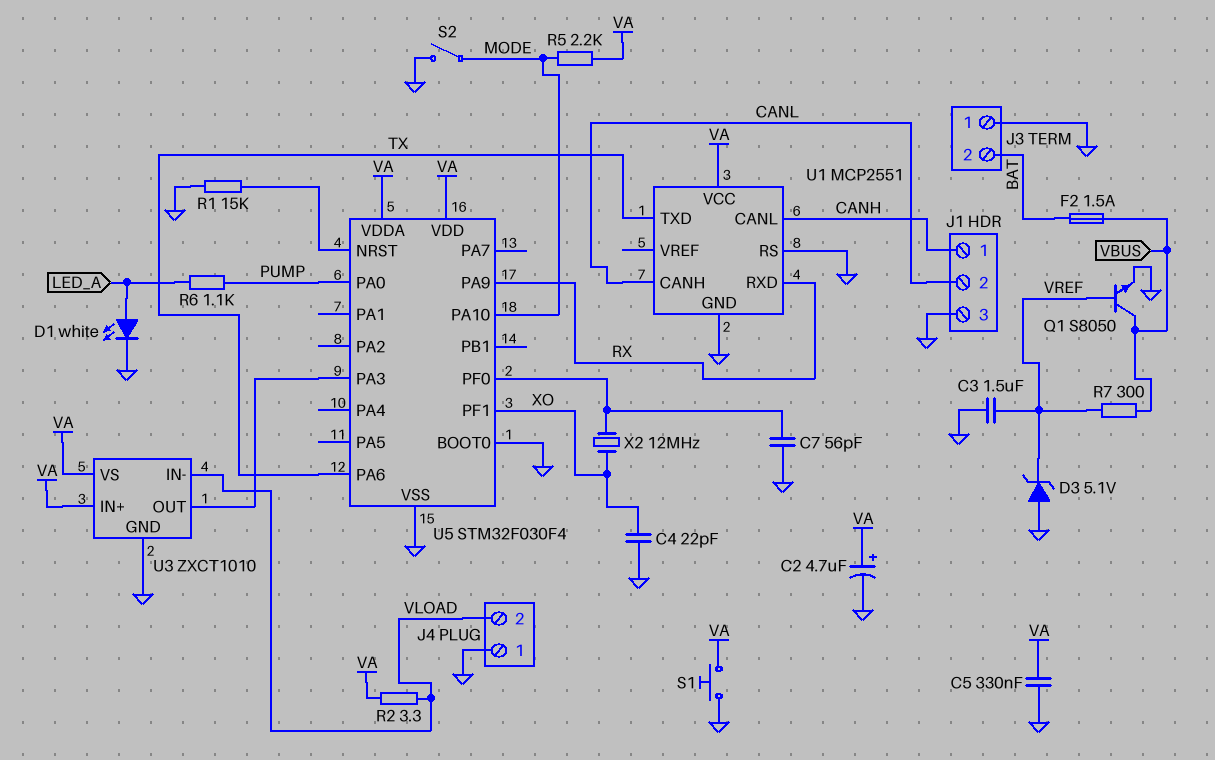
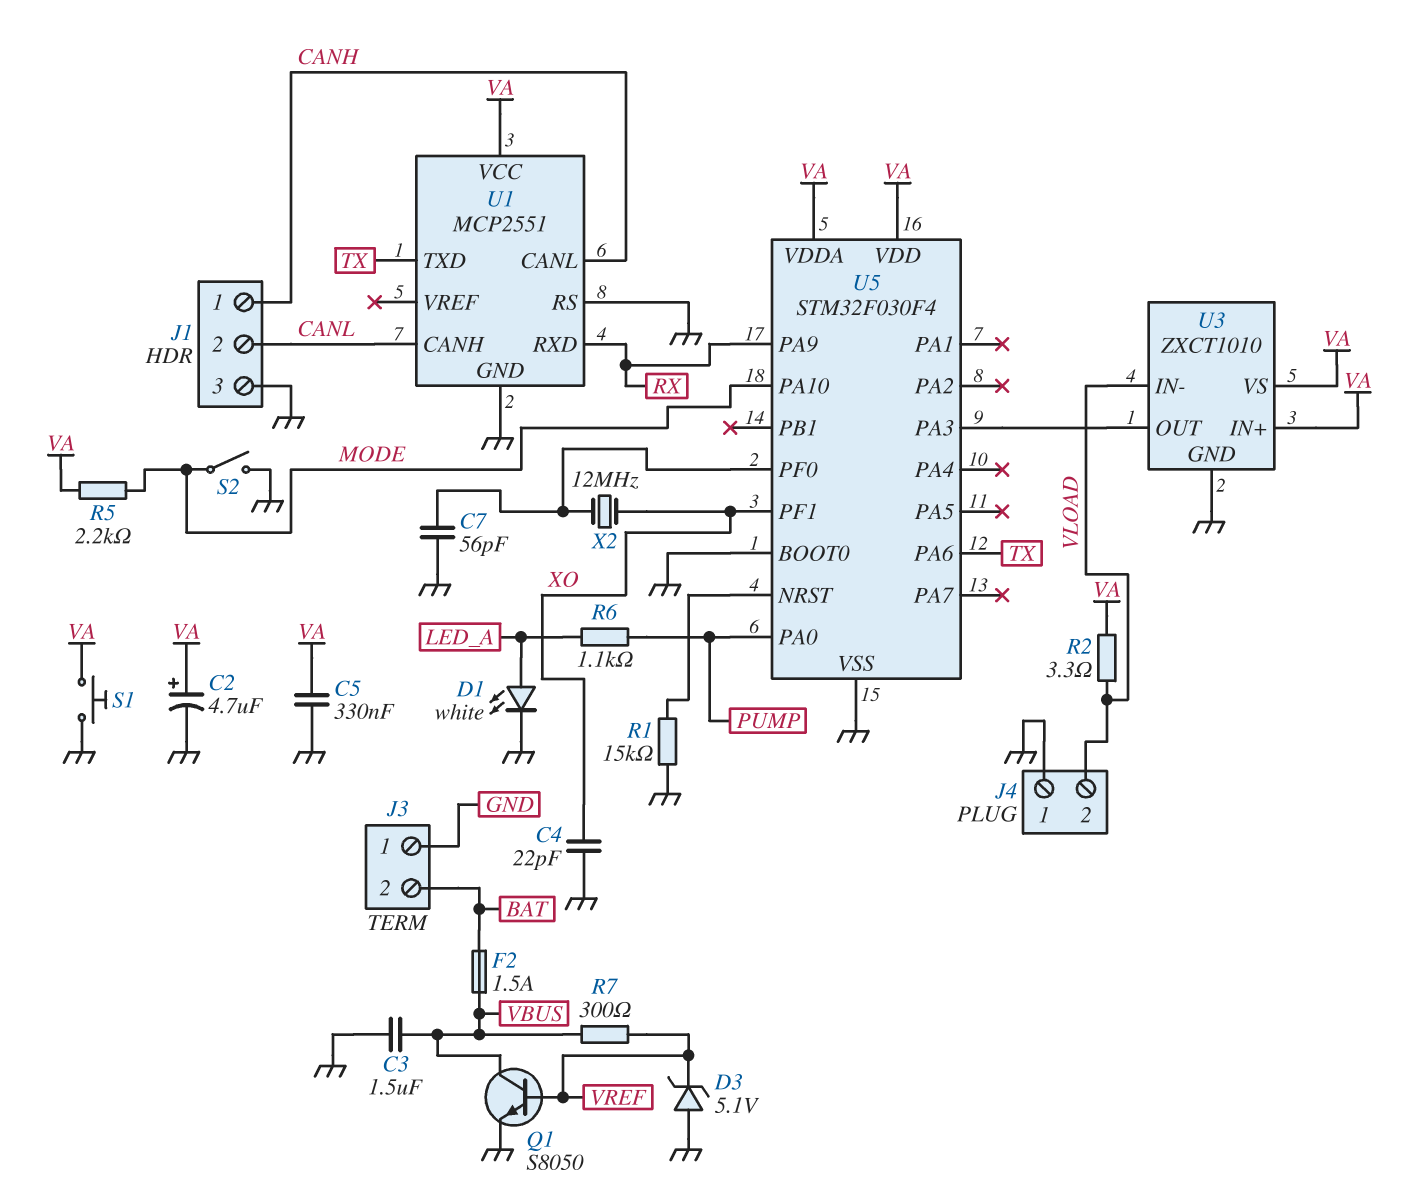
C3: 1.5uF (GND, VREF) -> 1.5uF (GND, VBUS)

